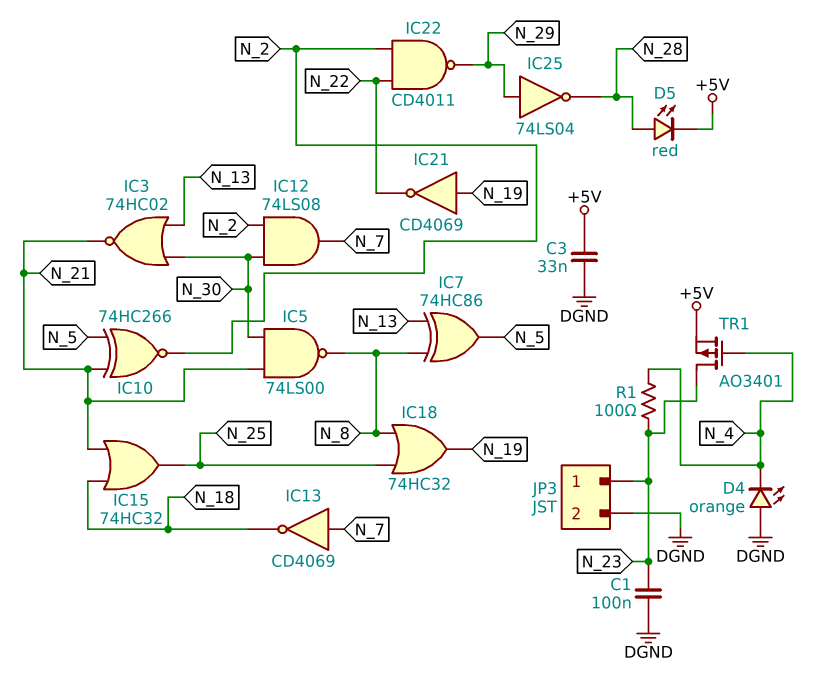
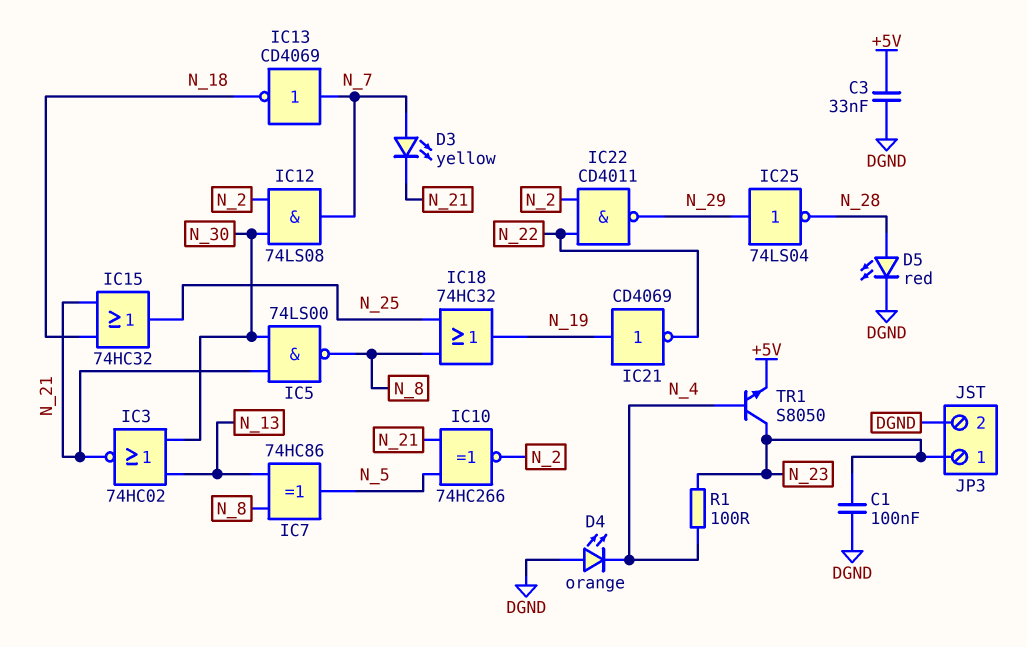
D3: none -> LED yellow (A N_7, K N_21)
D5: LED red (A N_28, K +5V) -> LED red (A N_28, K DGND)
TR1: PMOS AO3401 (G N_4, D N_23, S +5V) -> NPN S8050 (B N_4, C N_23, E +5V)

